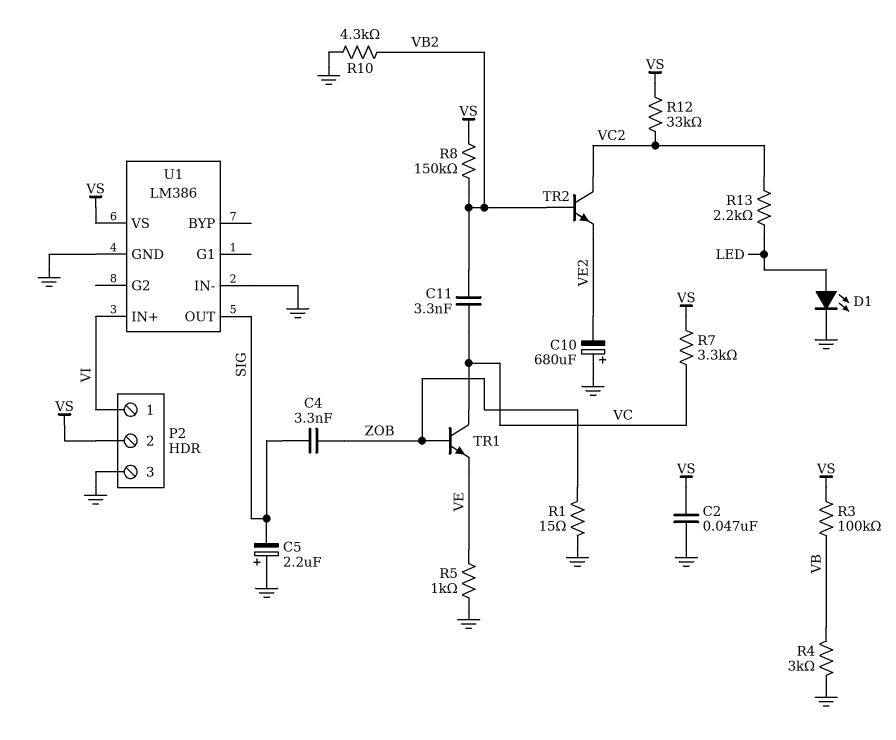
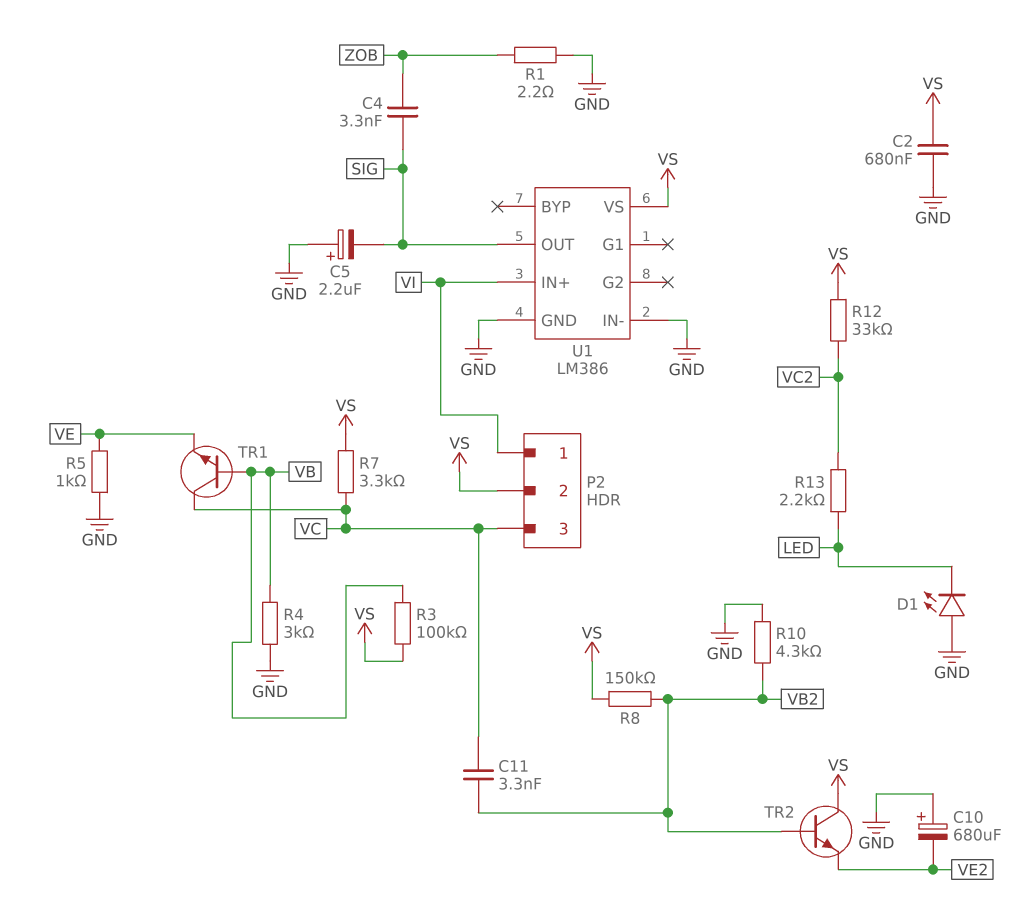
C2: 47nF (GND, VS) -> 680nF (GND, VS)
D1: LED (A LED, K GND) -> LED (A GND, K LED)
P2 pin 3: GND -> VC
R1: 15 (GND, ZOB) -> 2.2 (GND, ZOB)
TR1: NPN (B ZOB, C VC, E VE) -> NPN (B VB, C VC, E VE)
TR2: NPN (B VB2, C VC2, E VE2) -> NPN (B VB2, C VS, E VE2)

